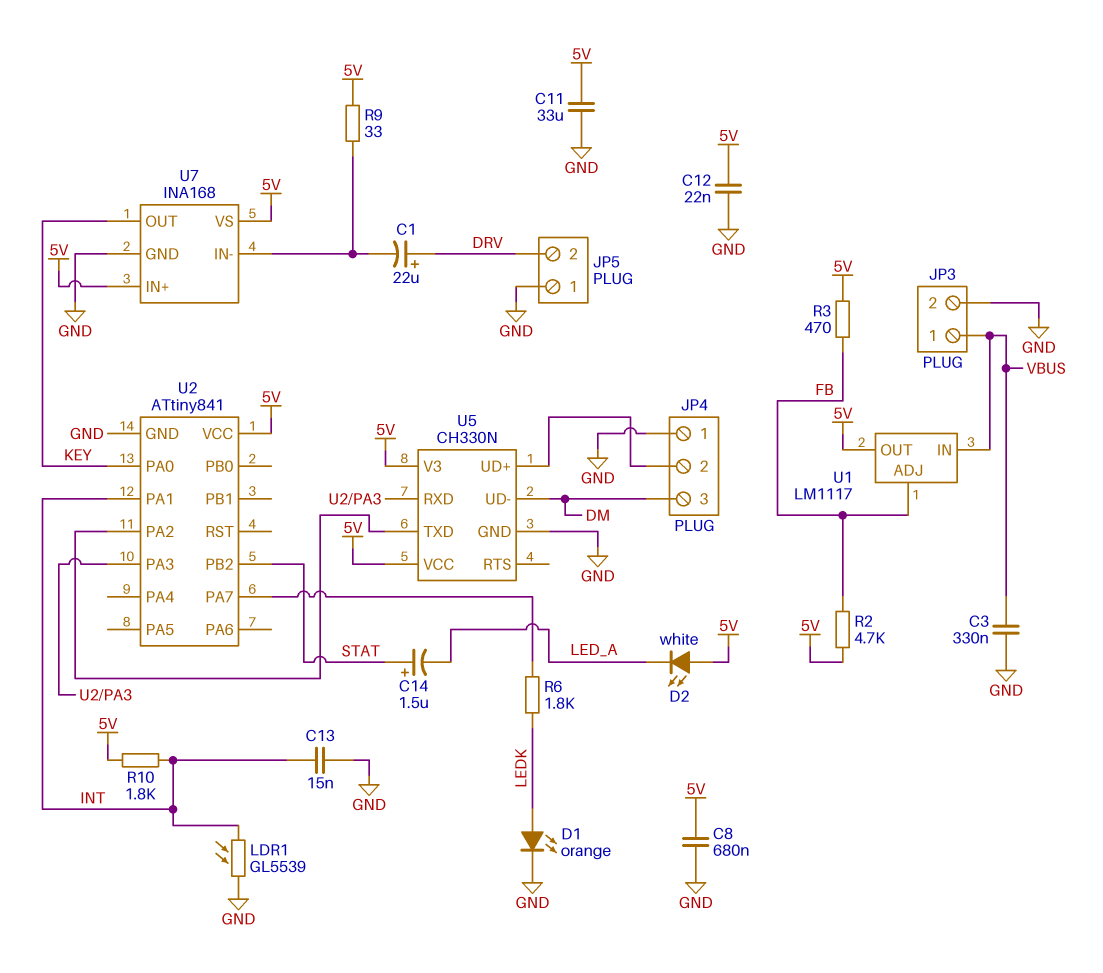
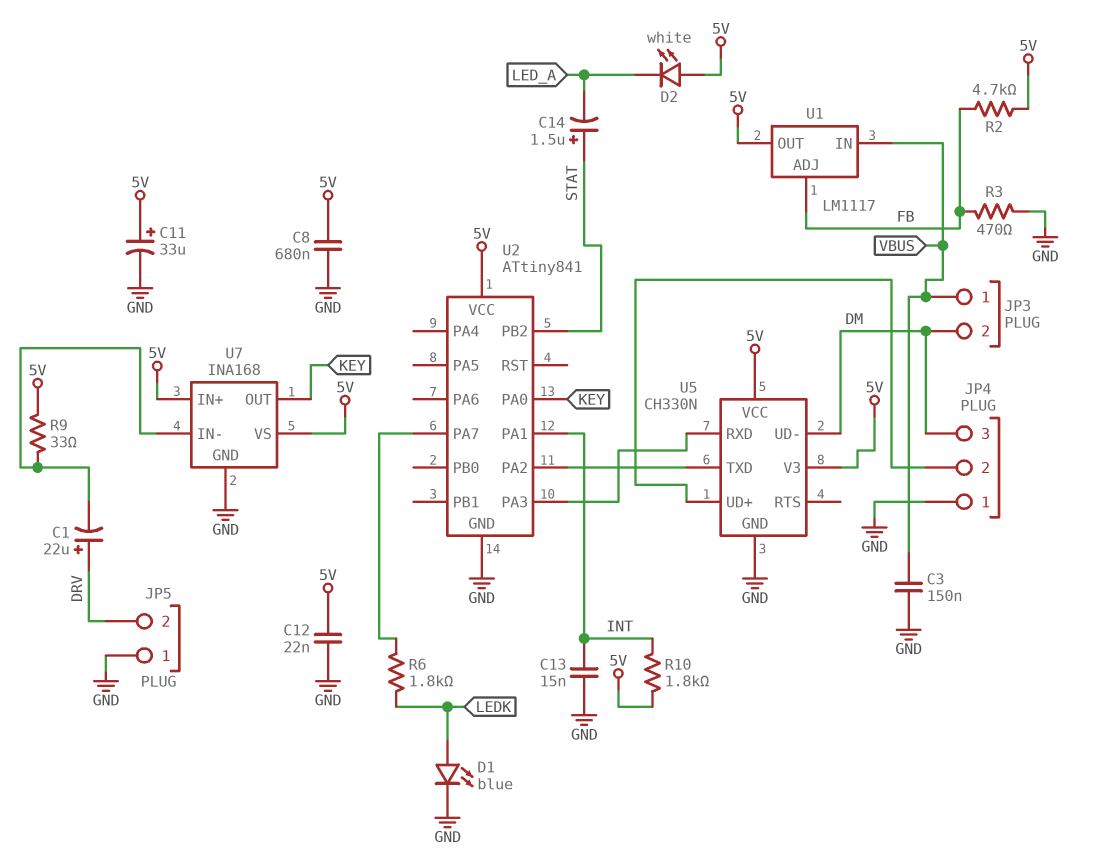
C3: 330nF (GND, VBUS) -> 150nF (GND, VBUS)
C11: 33uF (5V, GND) -> 33uF (plus 5V, minus GND)
D1: LED orange (A LEDK, K GND) -> LED blue (A LEDK, K GND)
JP3 pin 2: GND -> DM
LDR1: GL5539 (GND, INT) -> none
R3: 470 (5V, FB) -> 470 (FB, GND)

